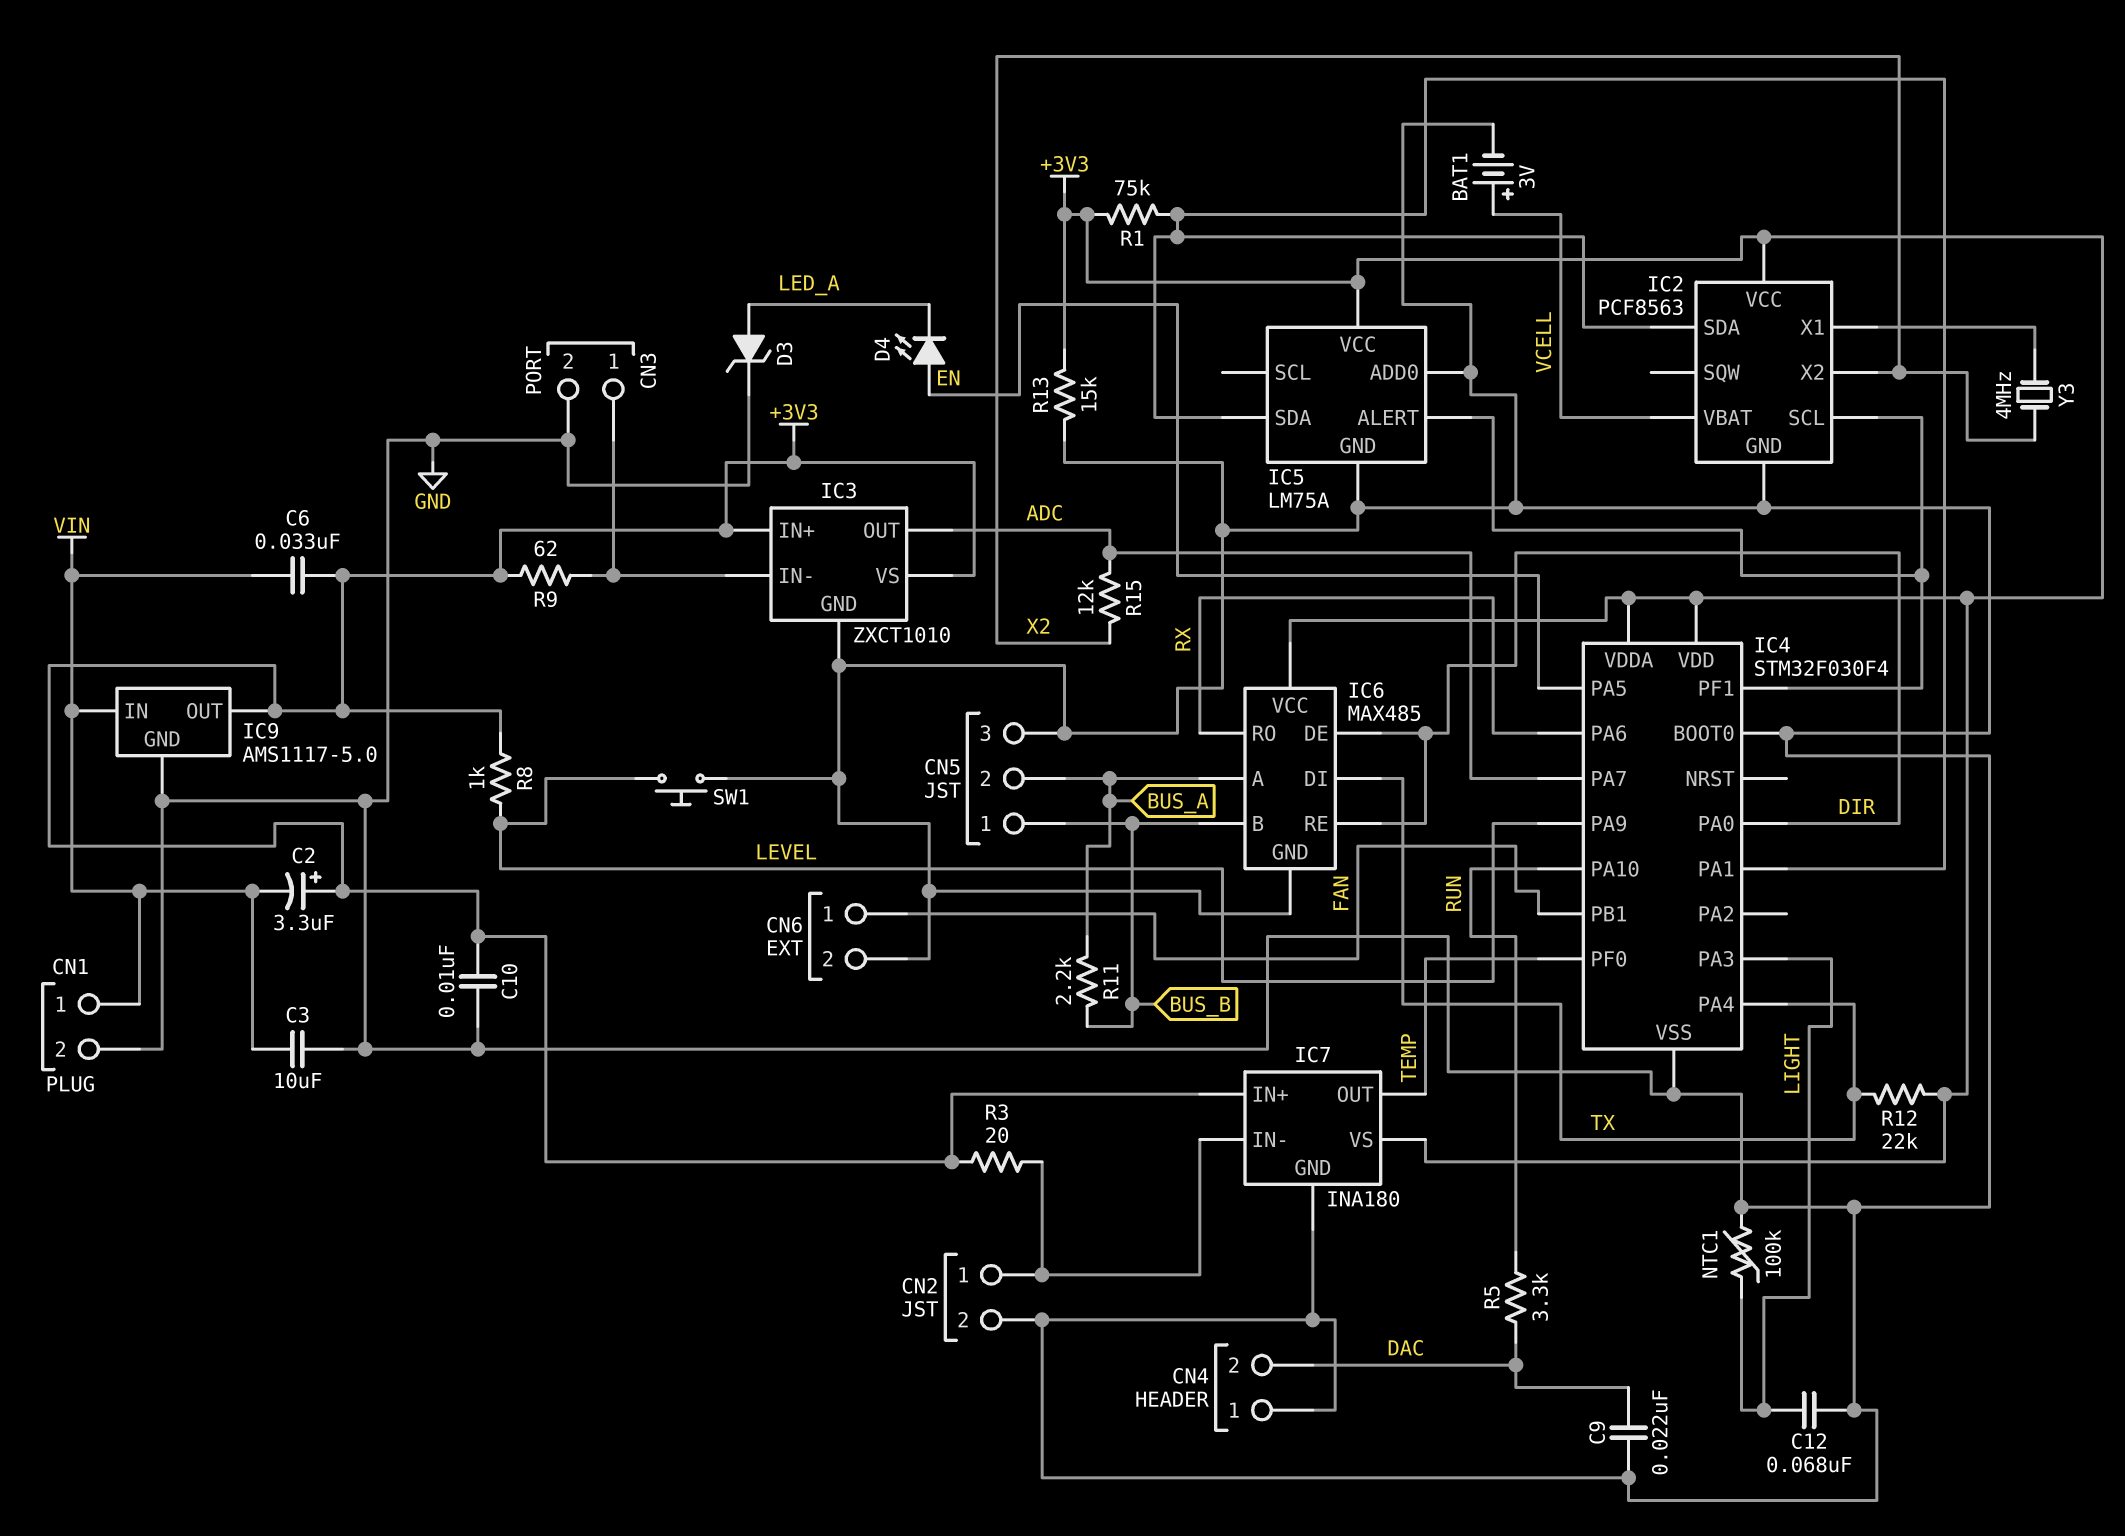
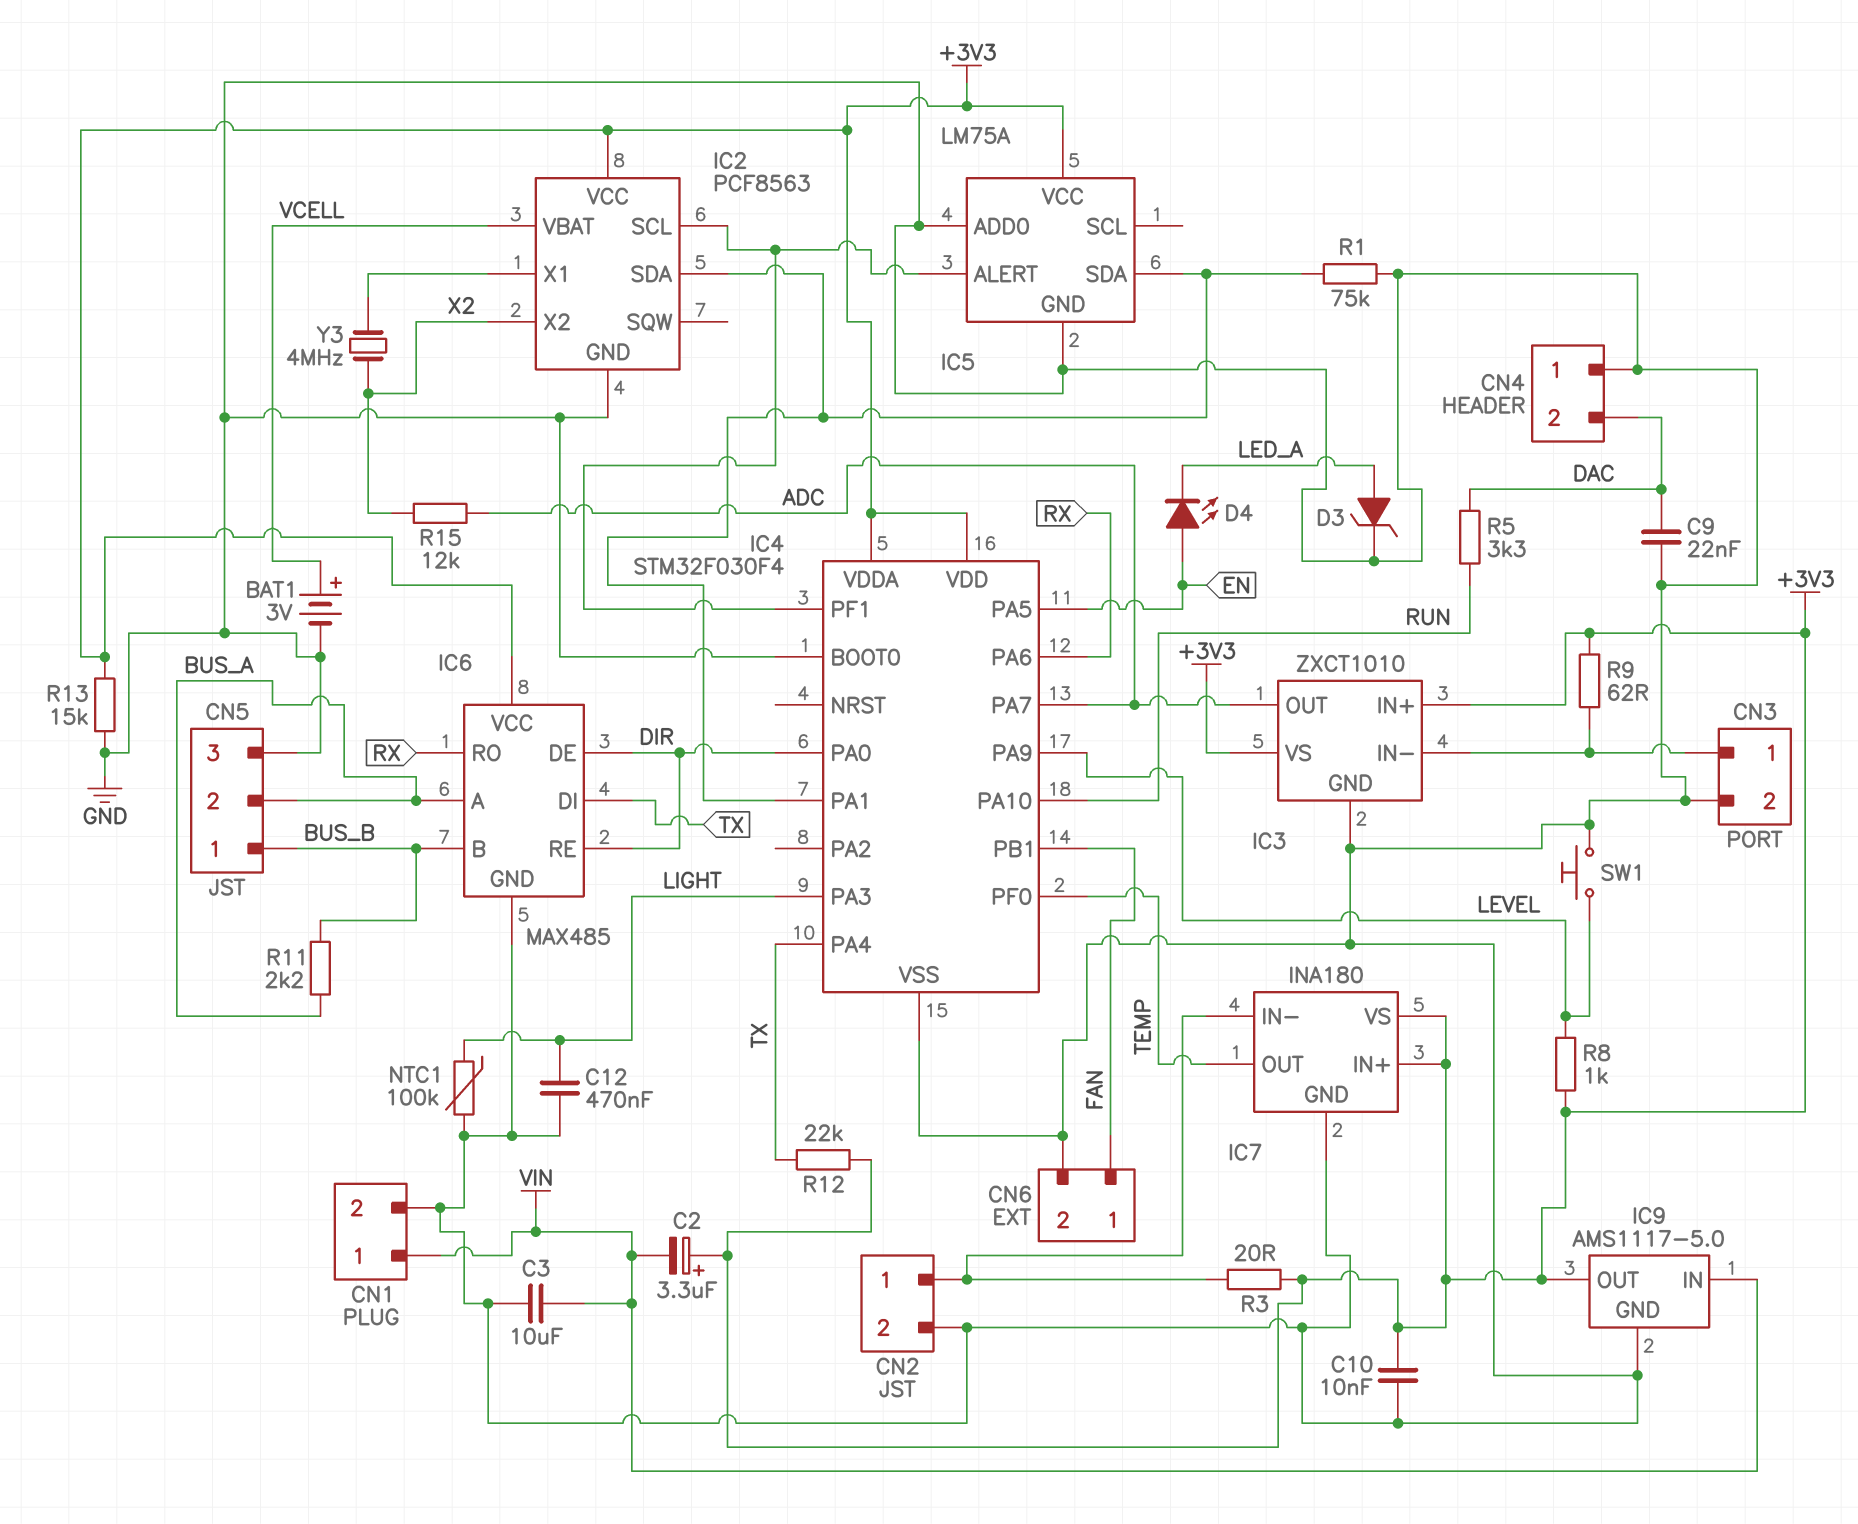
C6: 33nF (+3V3, VIN) -> none
C12: 68nF (GND, LIGHT) -> 470nF (GND, LIGHT)
R1: 75k (+3V3, IC2/SDA) -> 75k (GND, IC2/SDA)

